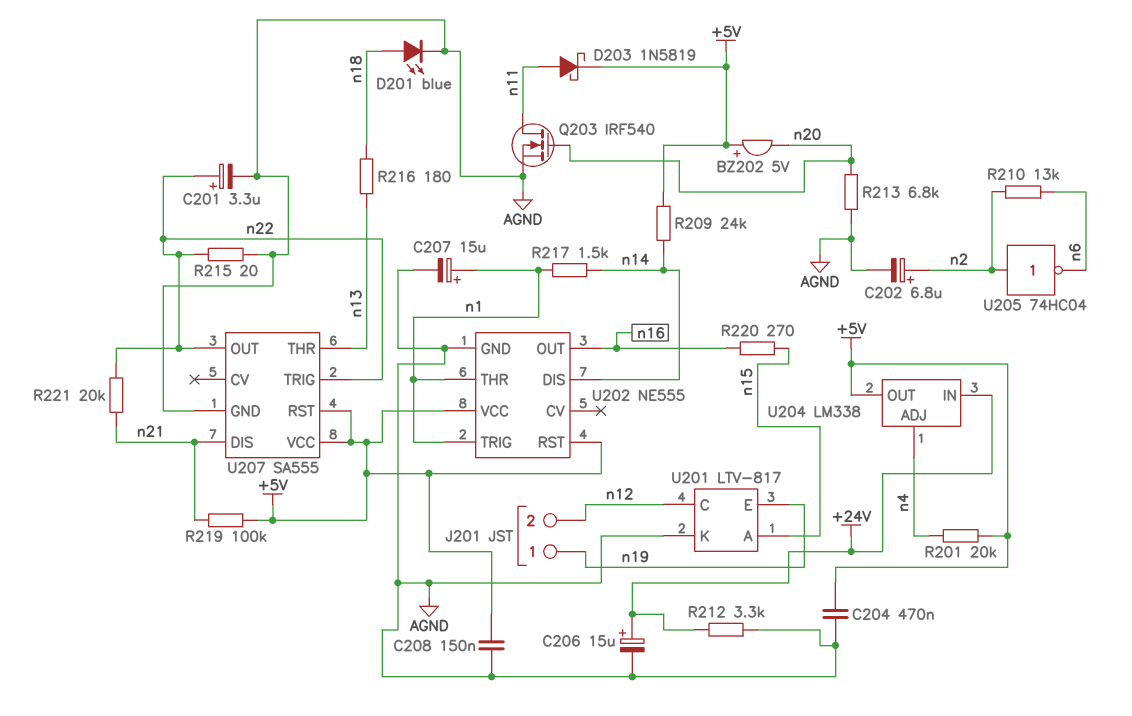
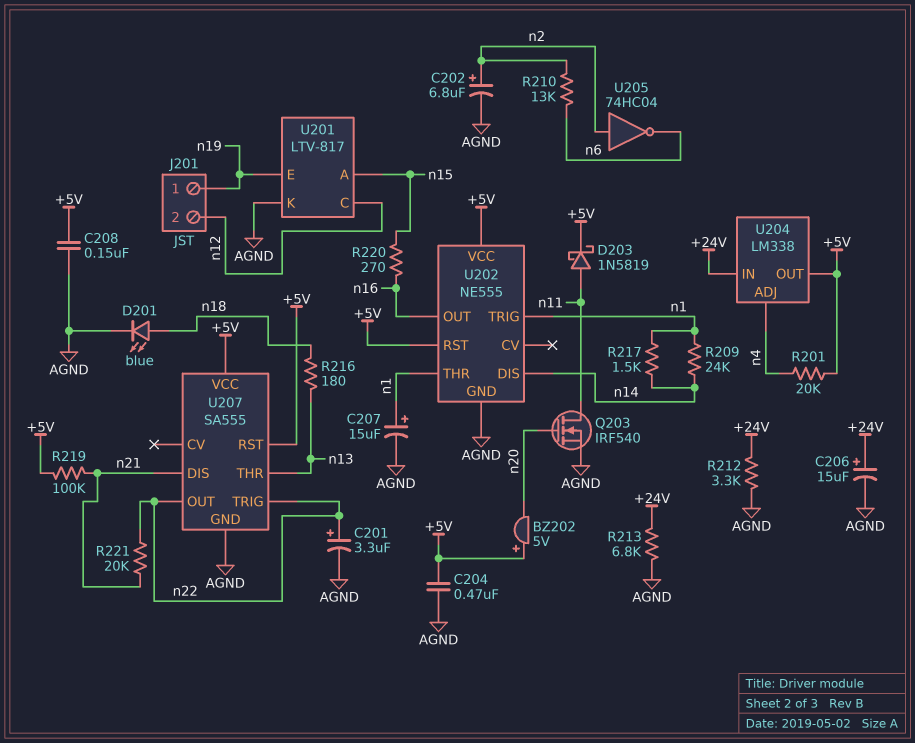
R209: 24k (+5V, n14) -> 24k (n1, n14)
R213: 6.8k (AGND, n20) -> 6.8k (+24V, AGND)
R215: 20 (AGND, n22) -> none

